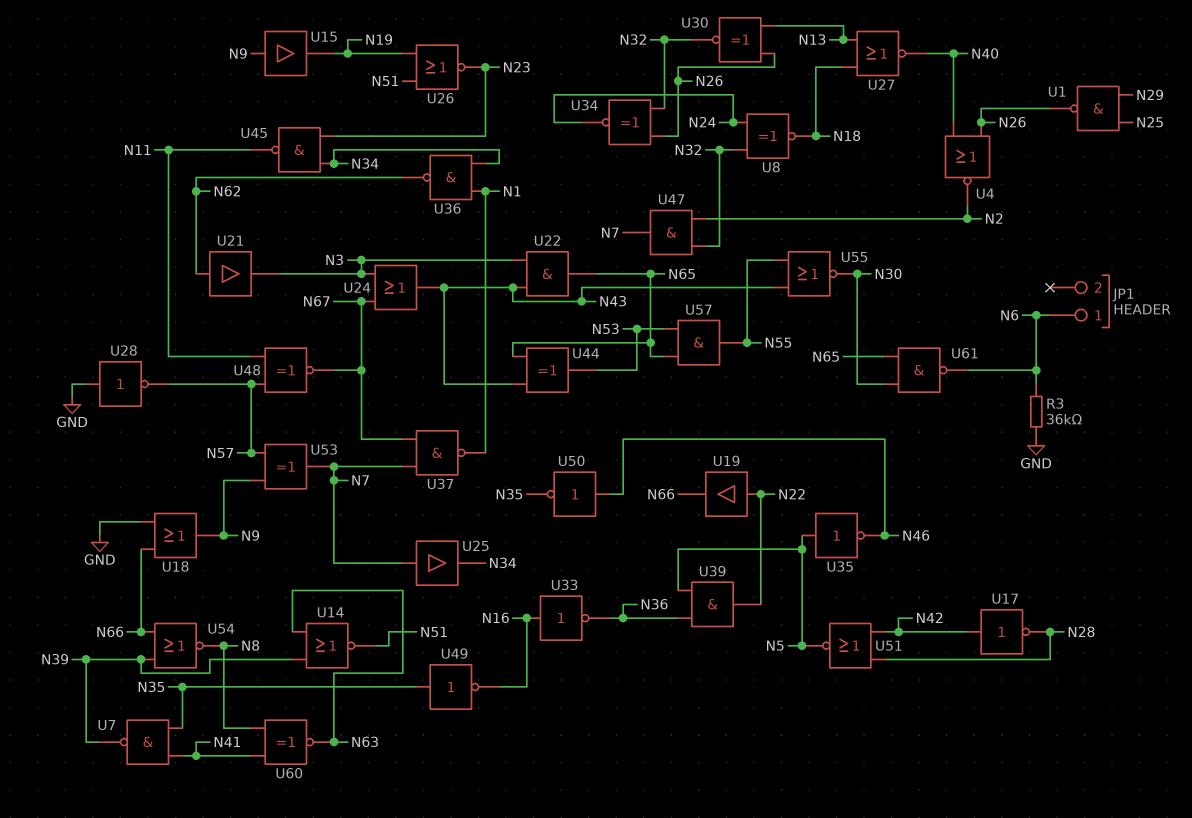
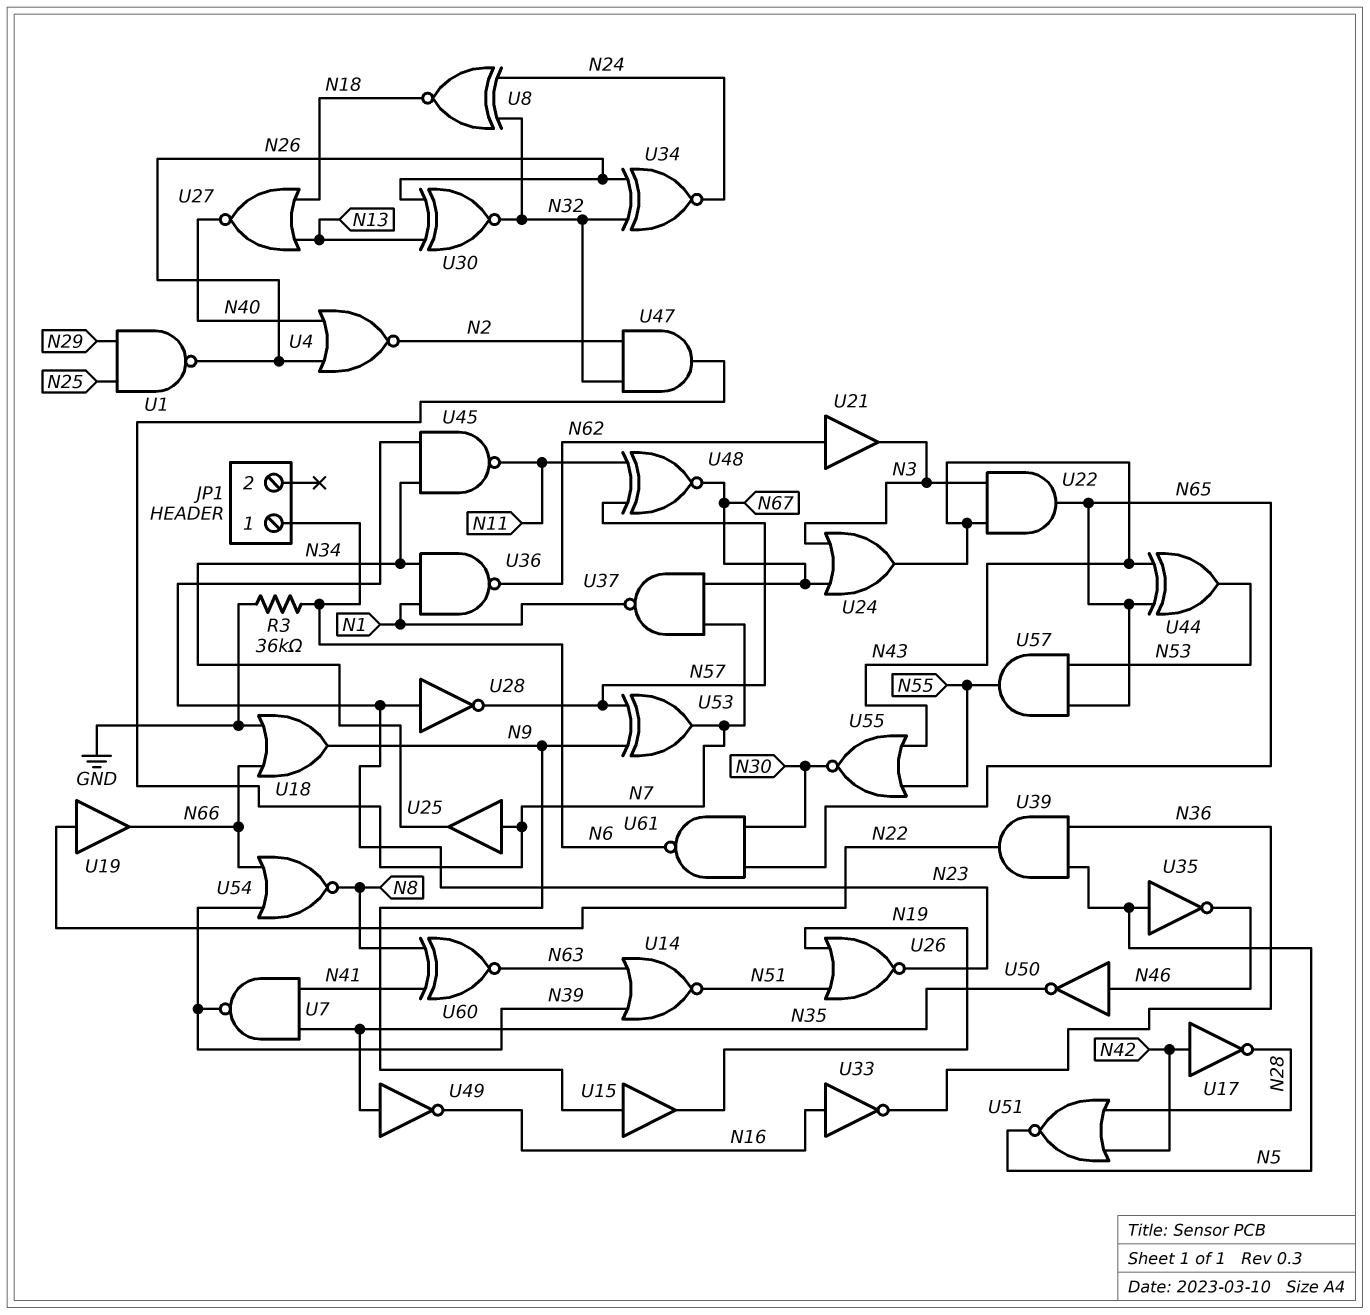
U28: NOT (in GND, out N57) -> NOT (in N23, out N57)

